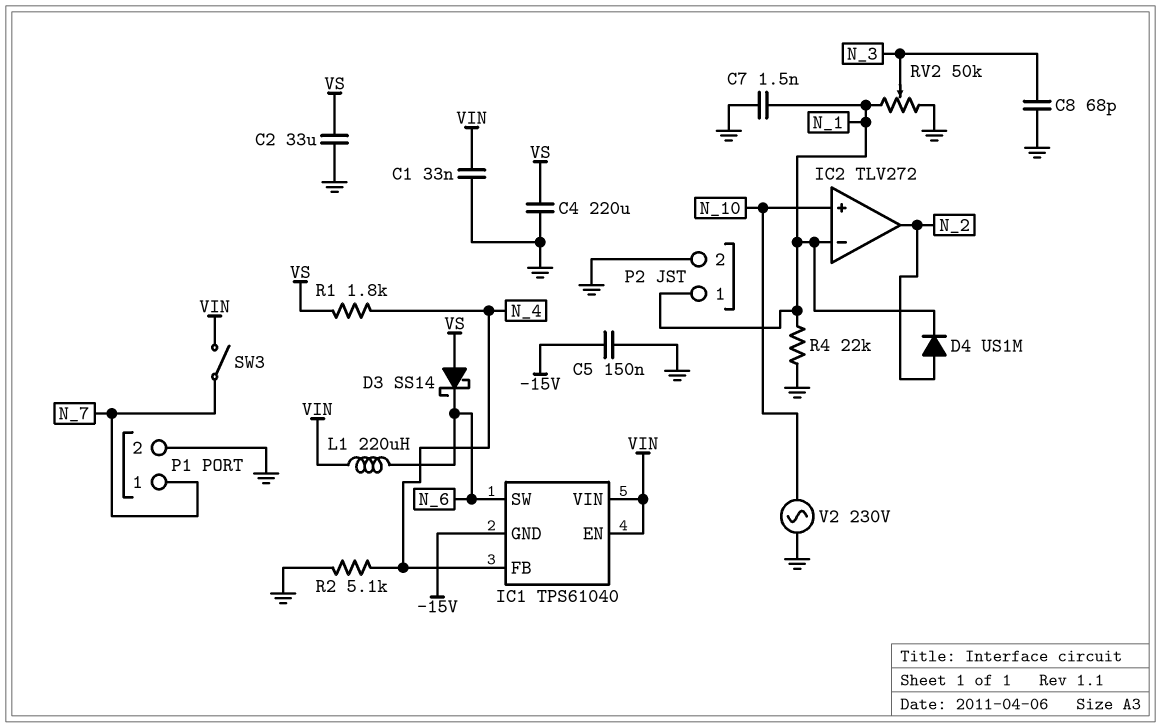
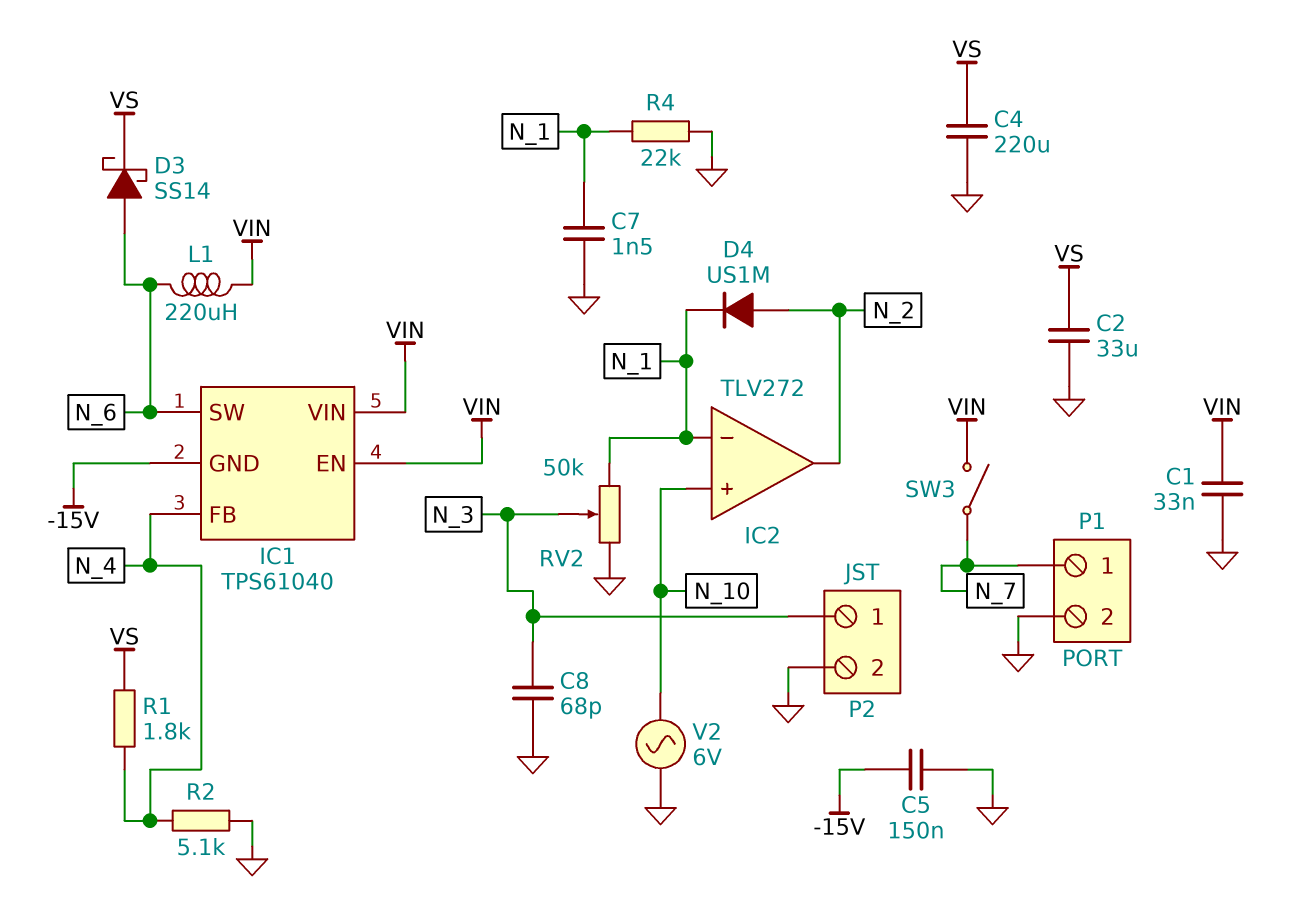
D3: schottky SS14 (A VS, K N_6) -> schottky SS14 (A N_6, K VS)
P2 pin 1: N_1 -> N_3
V2: AC 230V (GND, N_10) -> AC 6V (GND, N_10)

